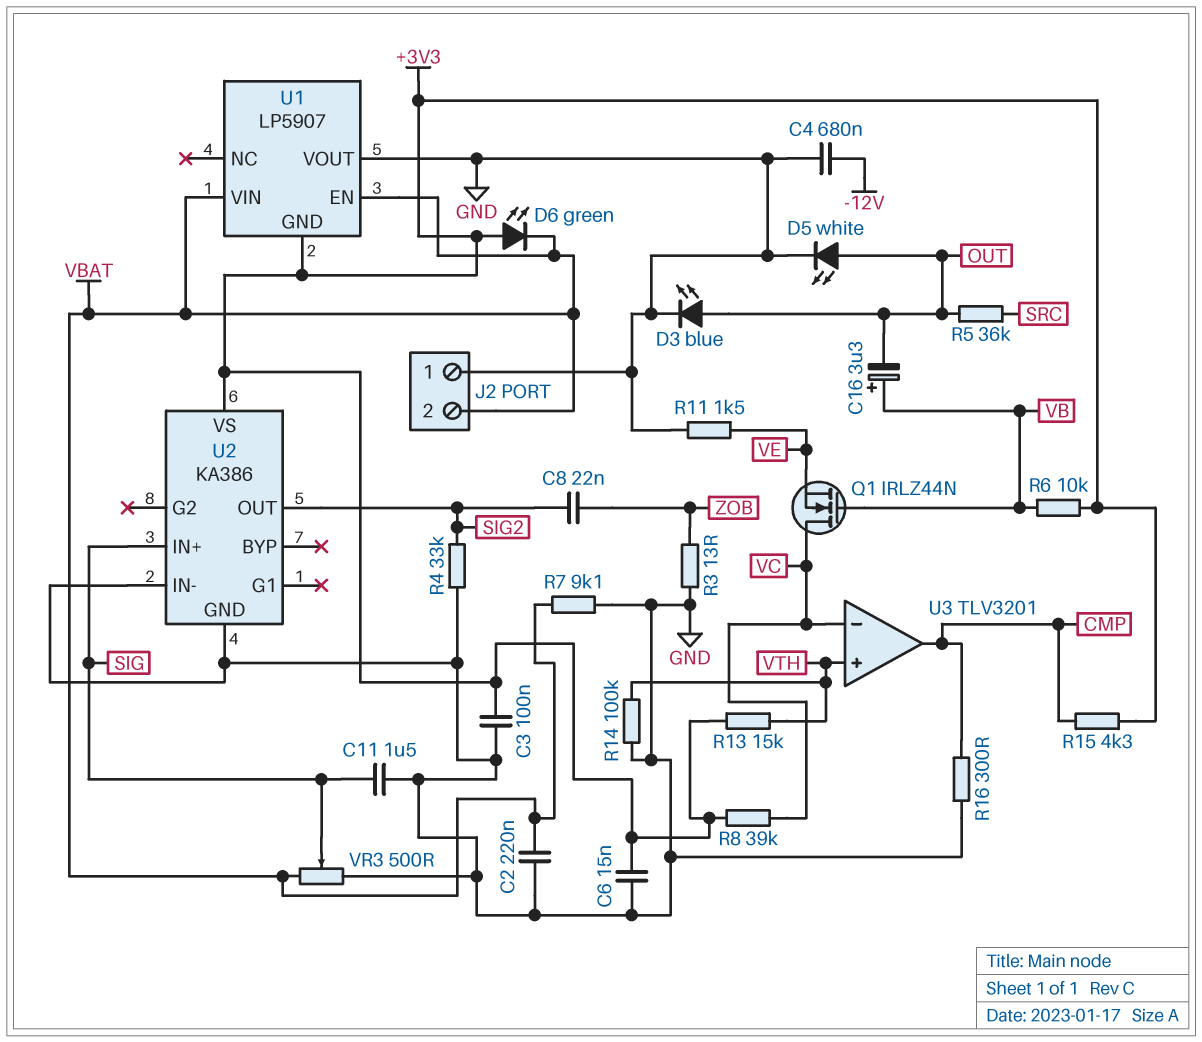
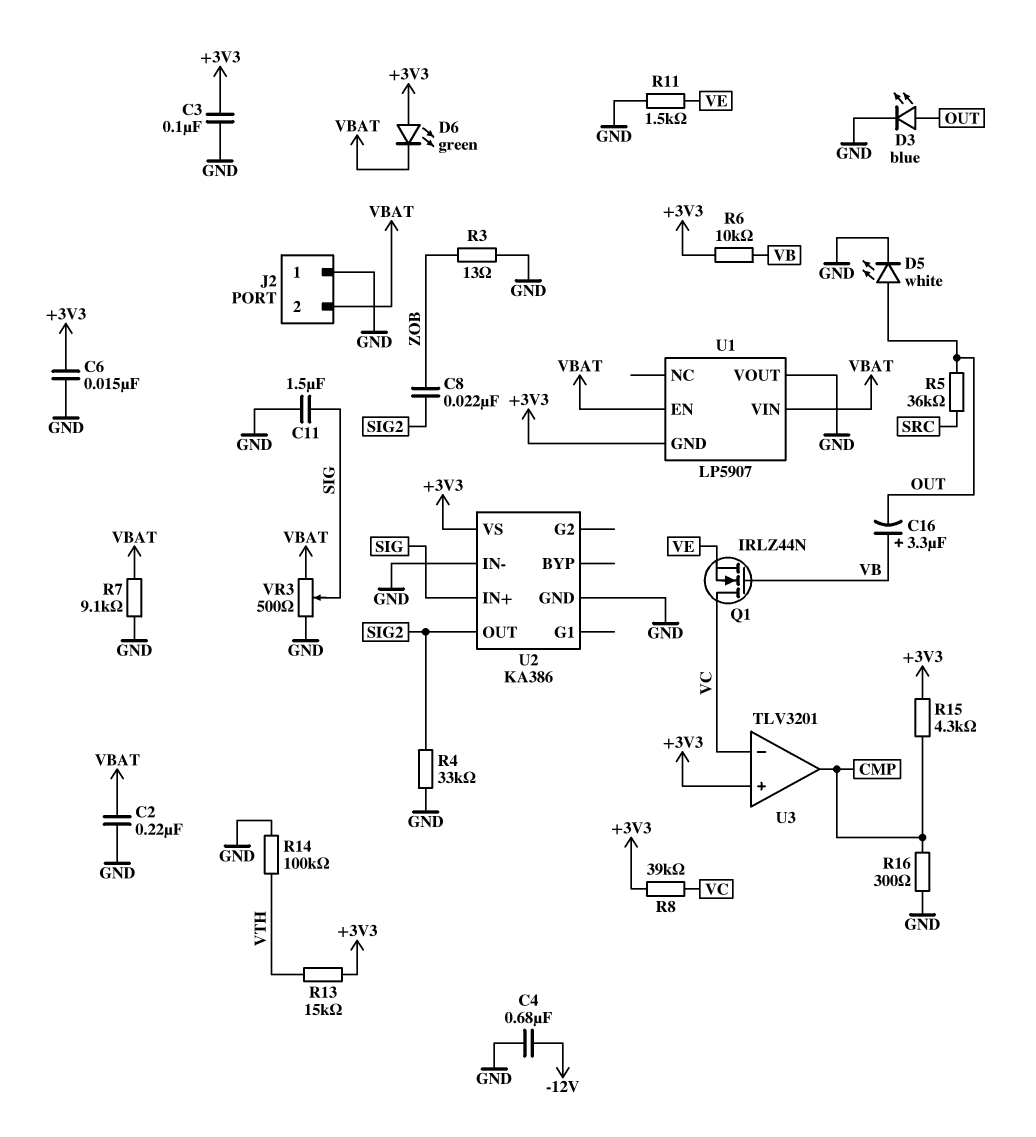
U3 pin in+: VTH -> +3V3

